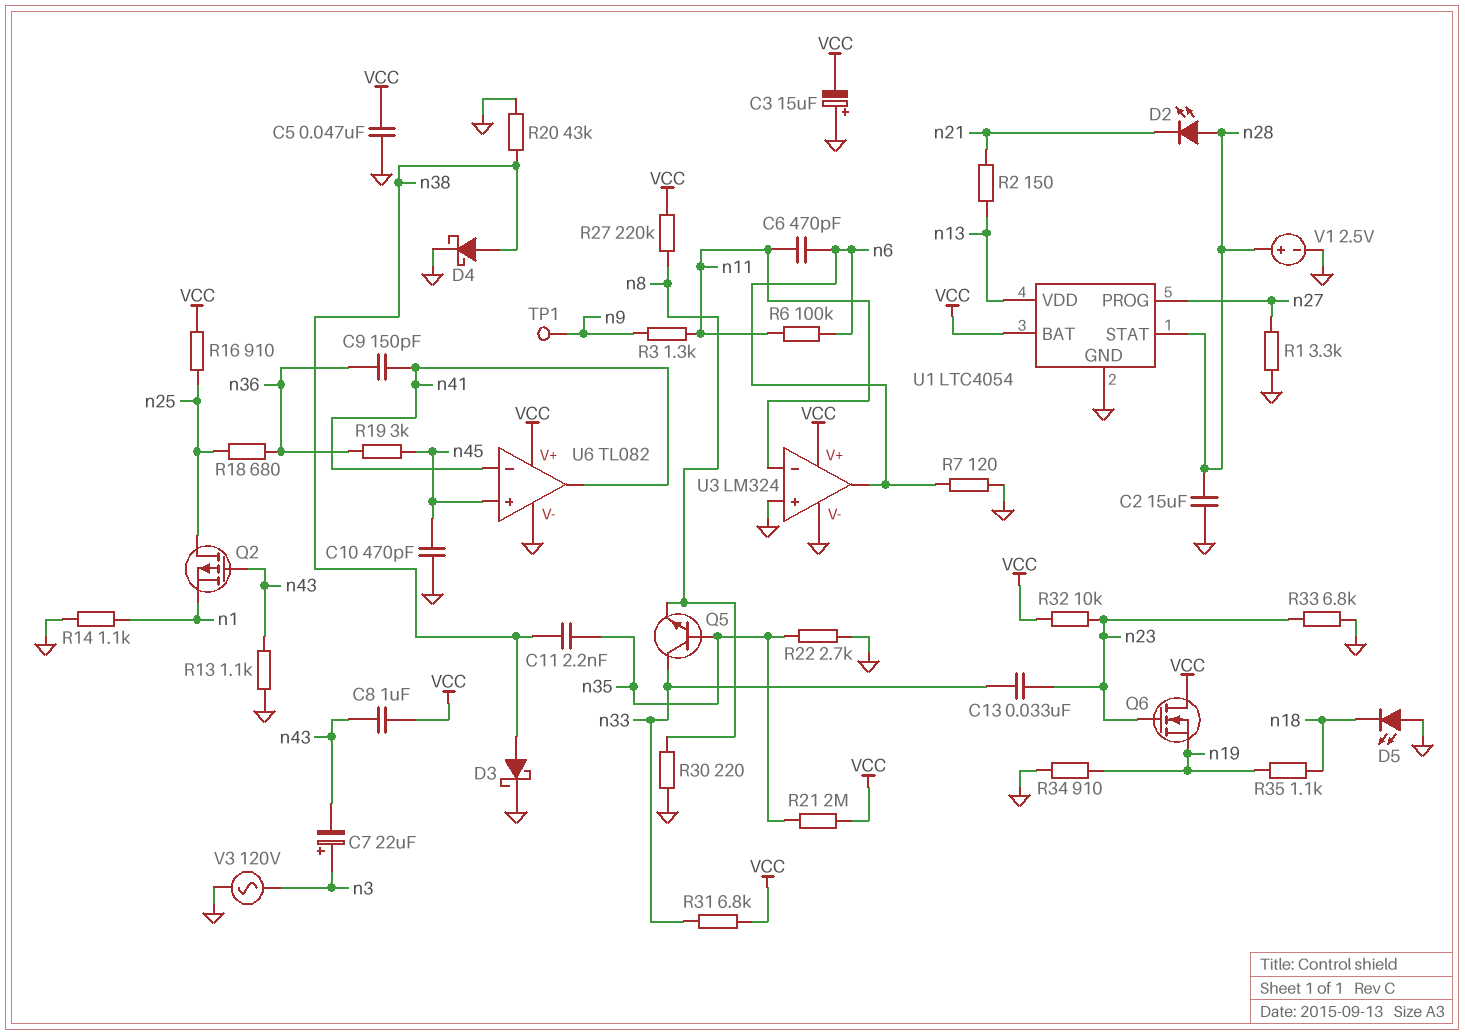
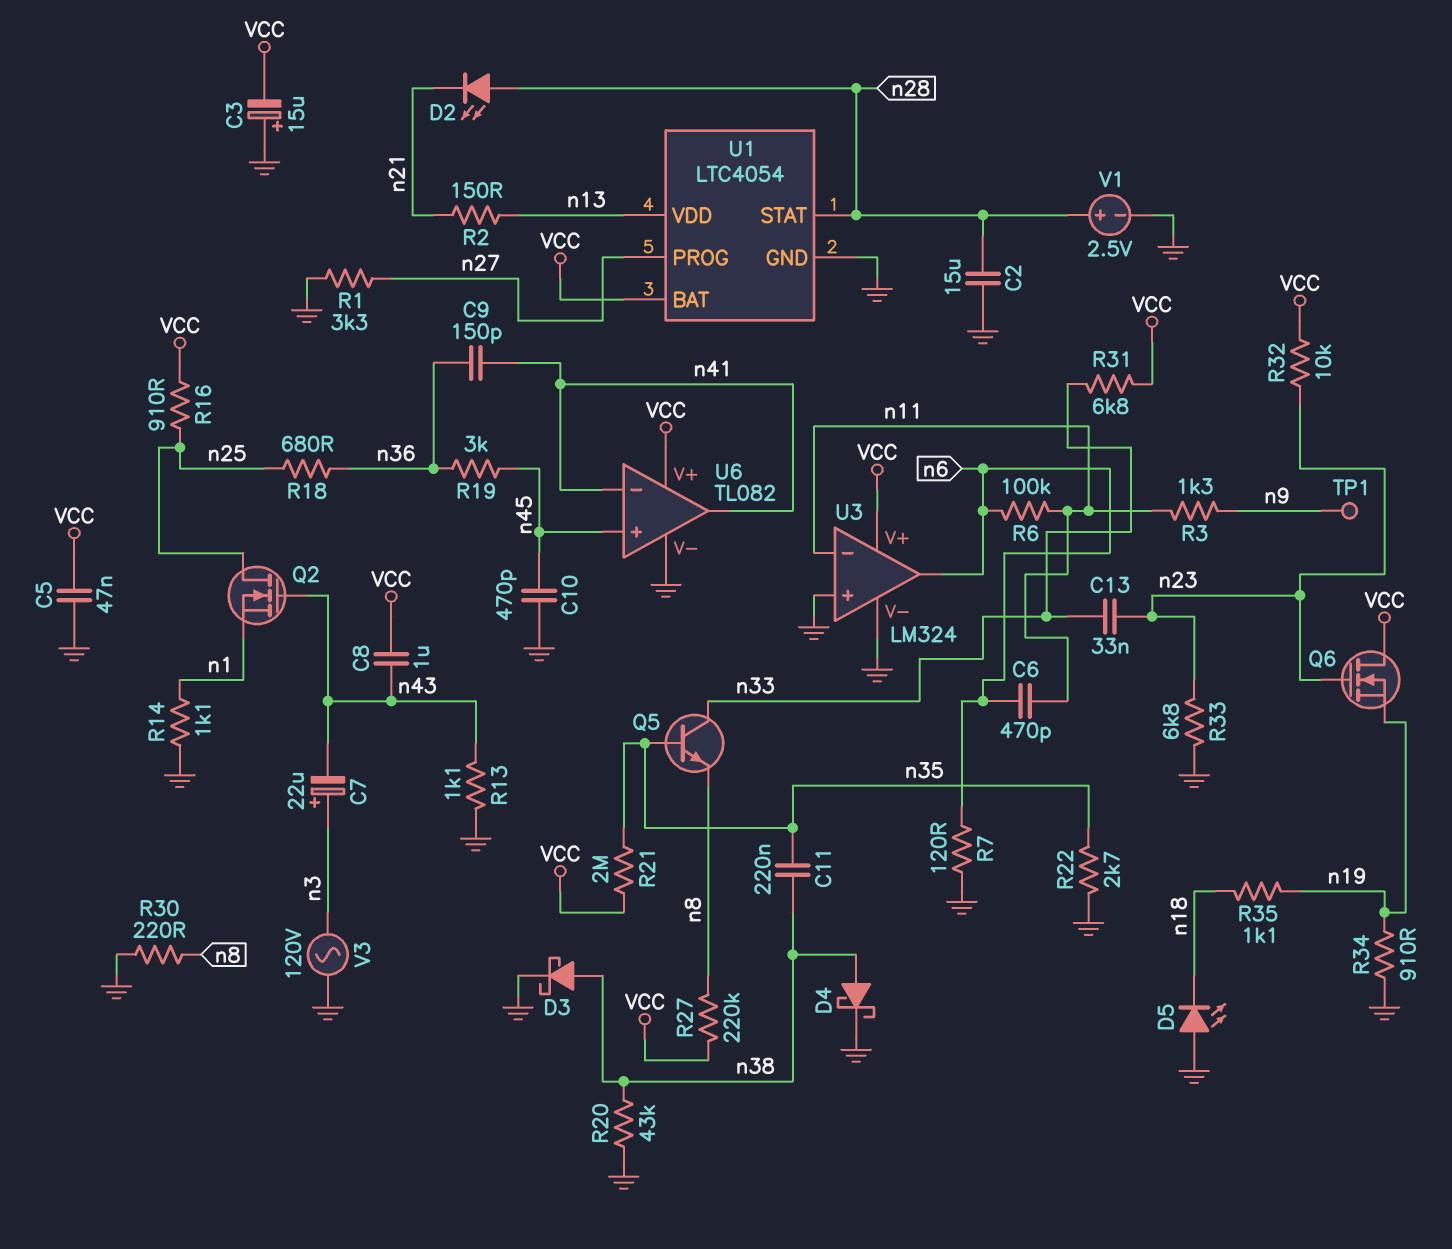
C11: 2.2nF (n35, n38) -> 220nF (n35, n38)
Q2: PMOS (G n43, D n25, S n1) -> NMOS (G n43, D n25, S n1)

